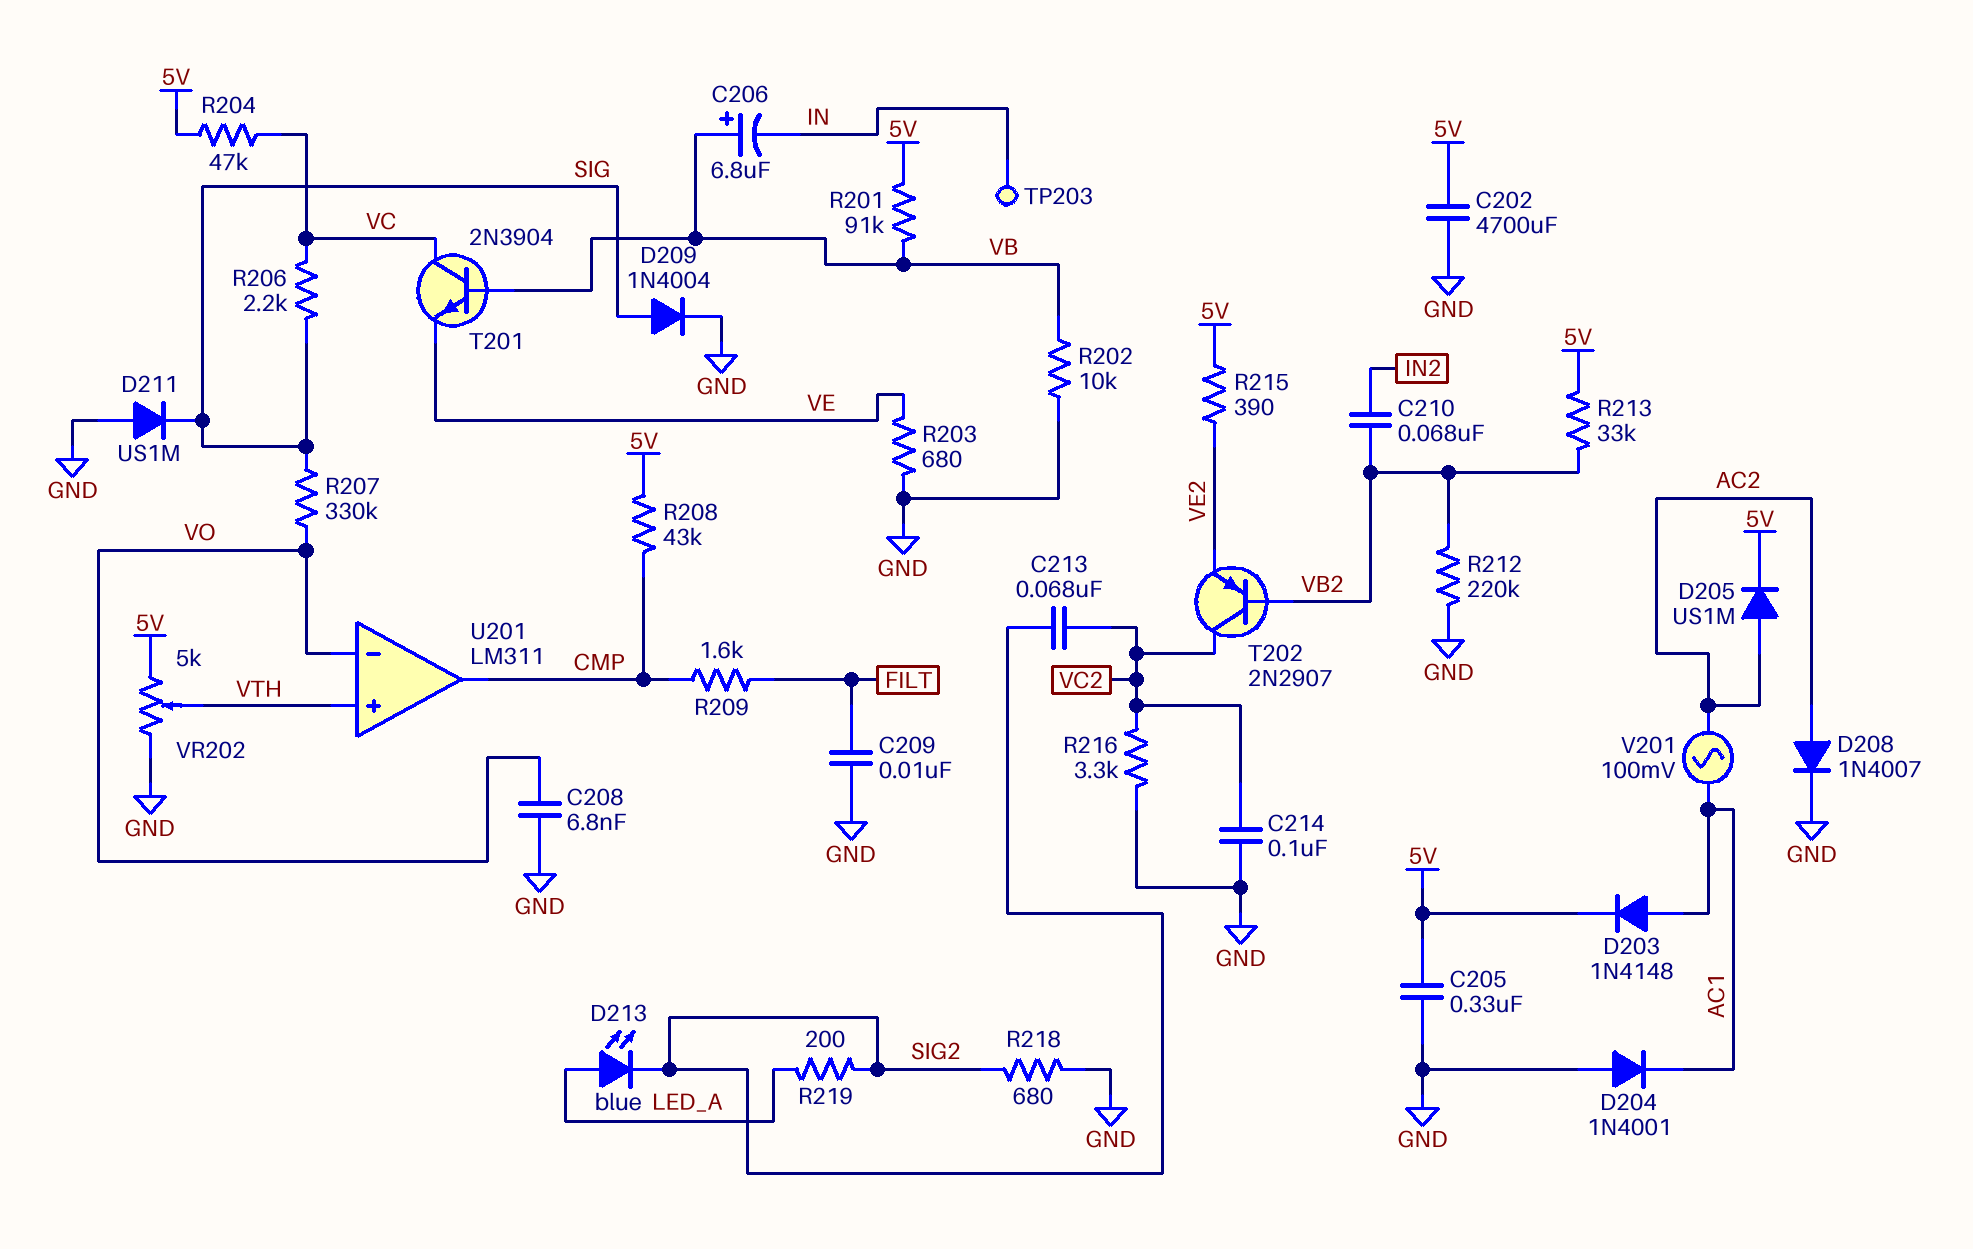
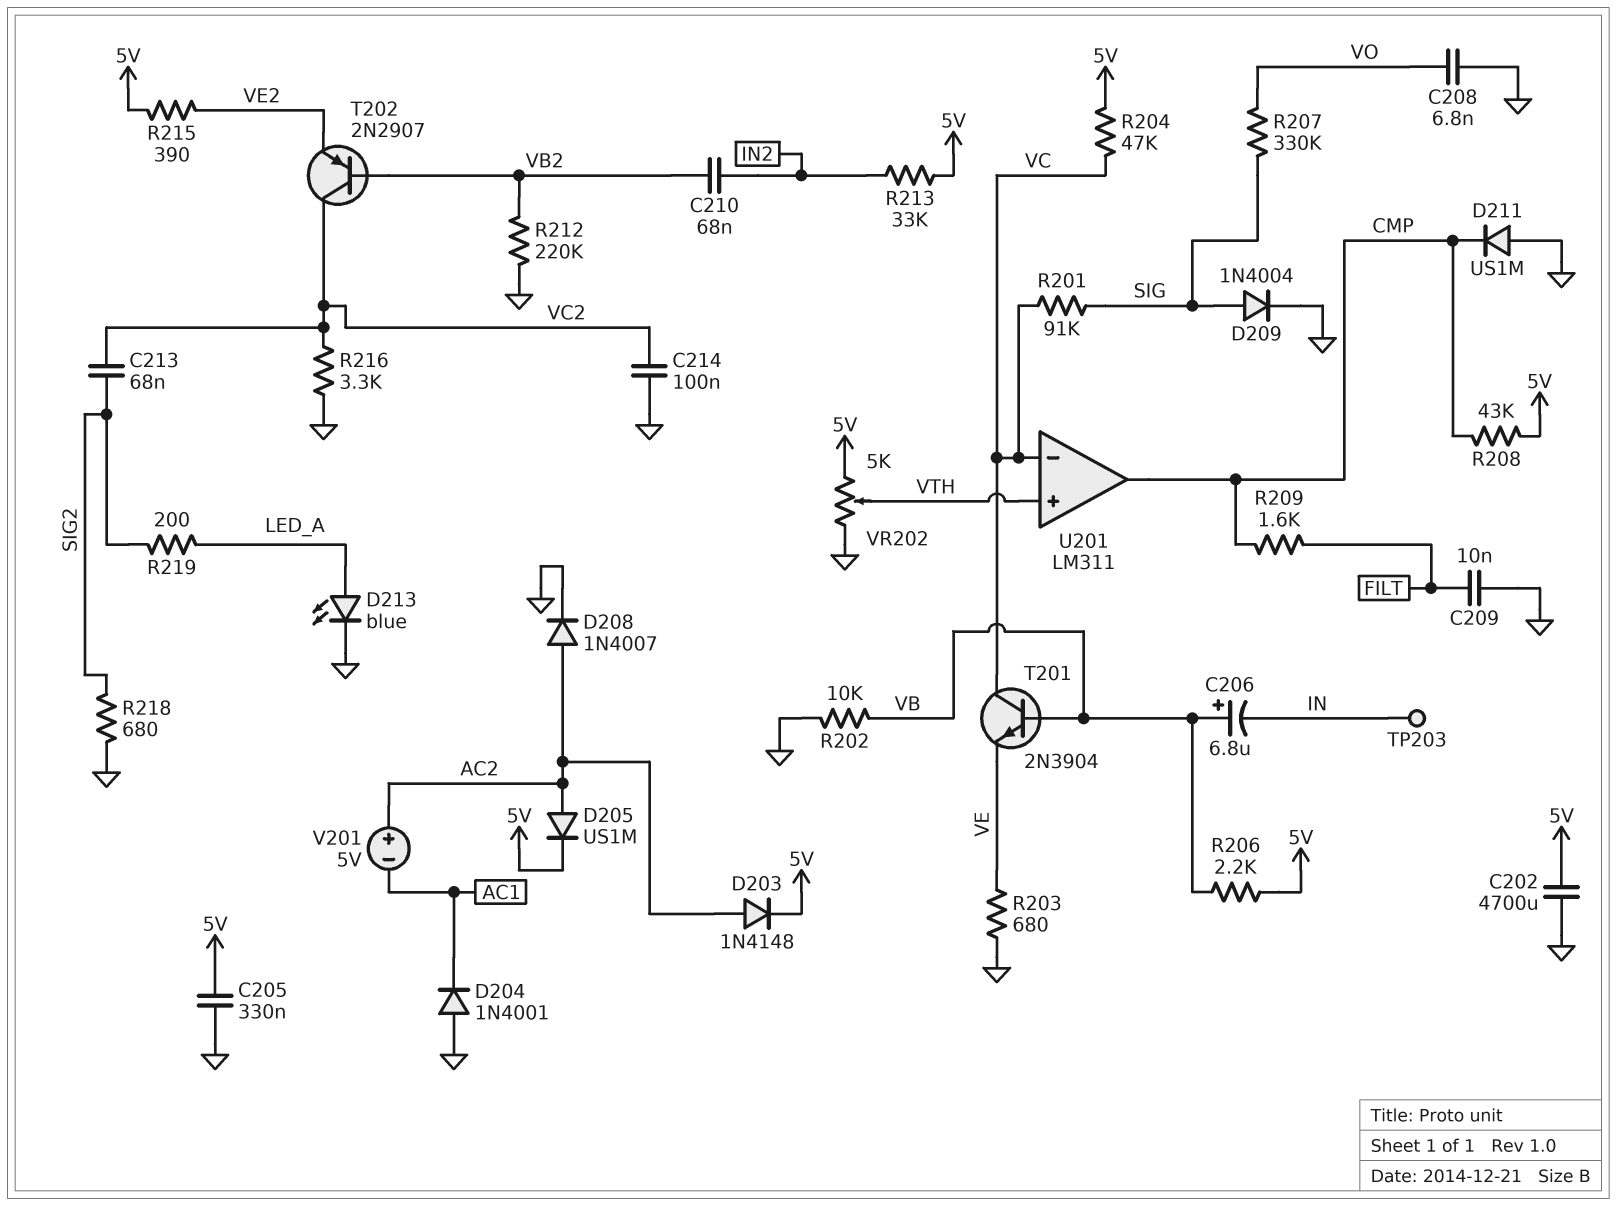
D203: diode 1N4148 (A AC1, K 5V) -> diode 1N4148 (A AC2, K 5V)
D211: diode US1M (A GND, K SIG) -> diode US1M (A GND, K CMP)
D213: LED blue (A LED_A, K SIG2) -> LED blue (A LED_A, K GND)
R201: 91k (5V, VB) -> 91k (SIG, VC)
R206: 2.2k (SIG, VC) -> 2.2k (5V, VB)
R213: 33k (5V, VB2) -> 33k (5V, IN2)
U201 pin in-: VO -> VC
V201: AC 100mV (AC1, AC2) -> 5V (plus AC2, minus AC1)

